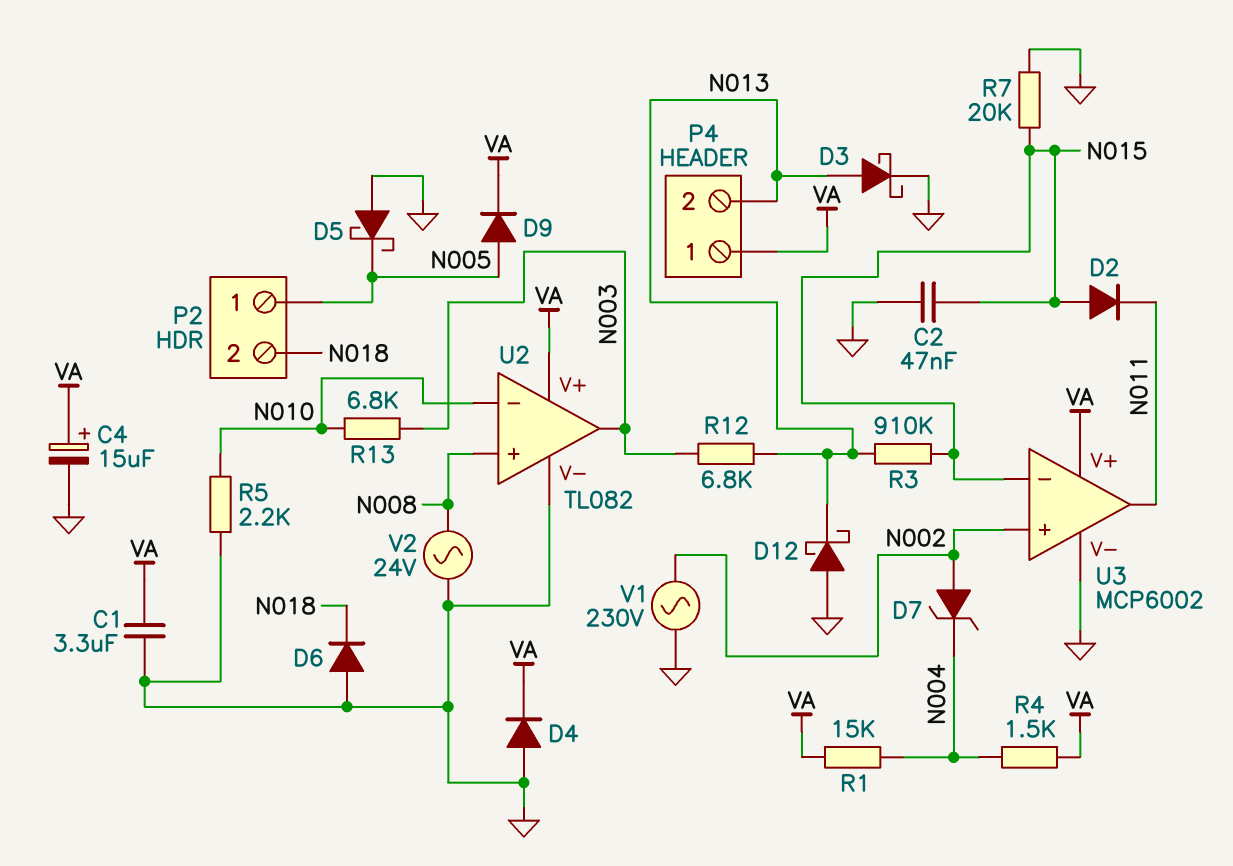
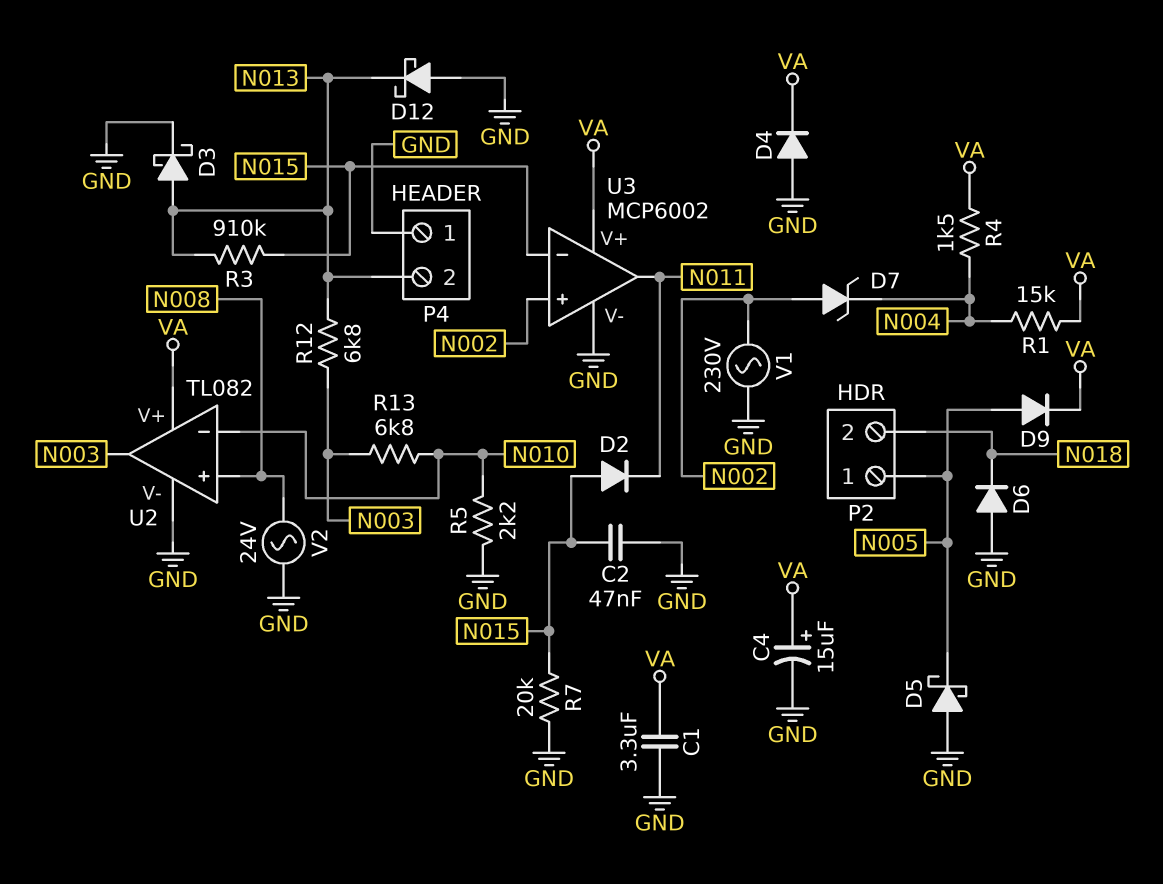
P4 pin 1: VA -> GND

